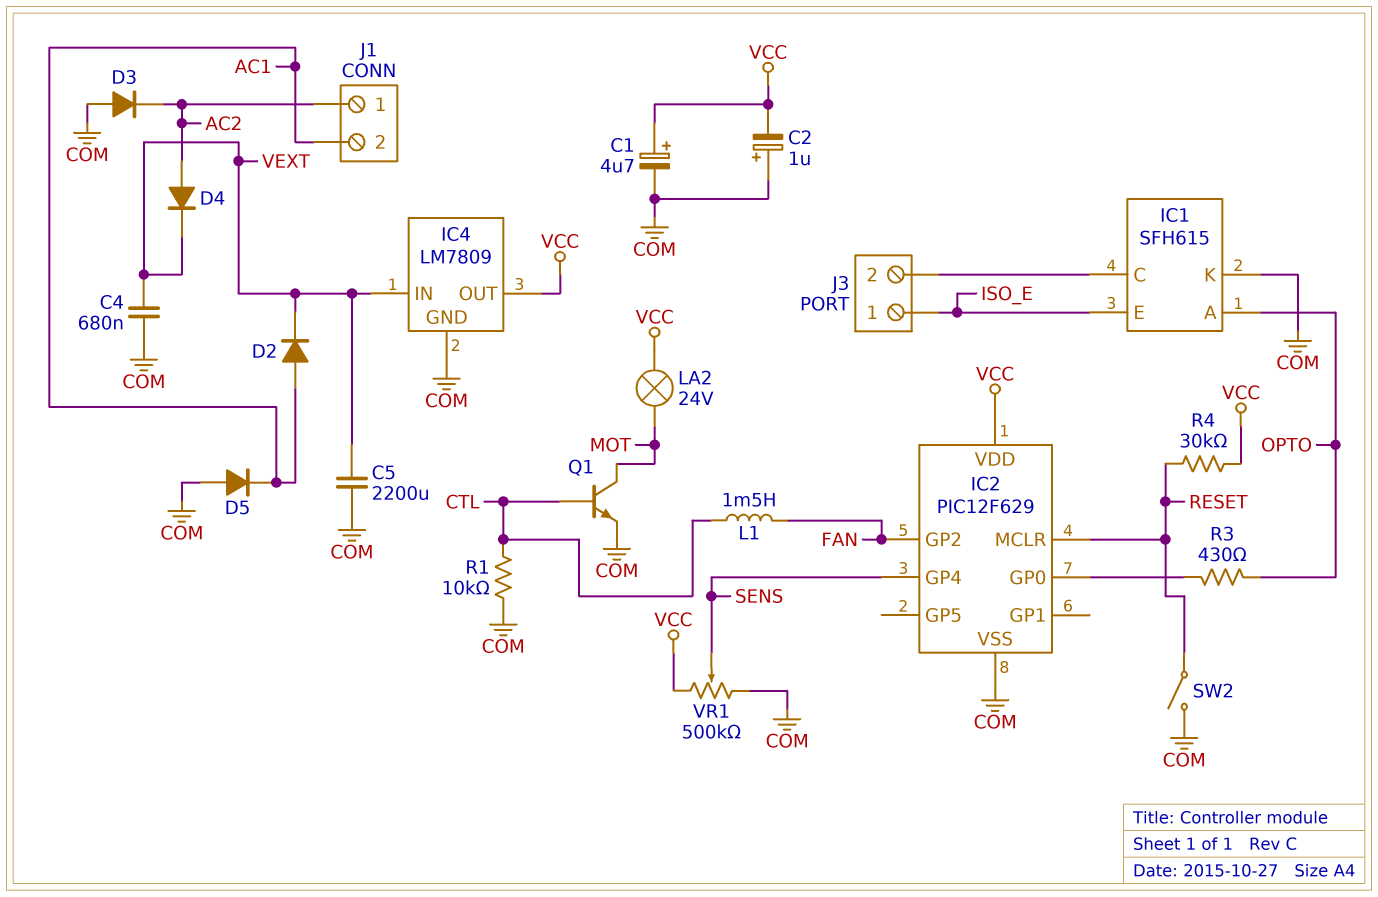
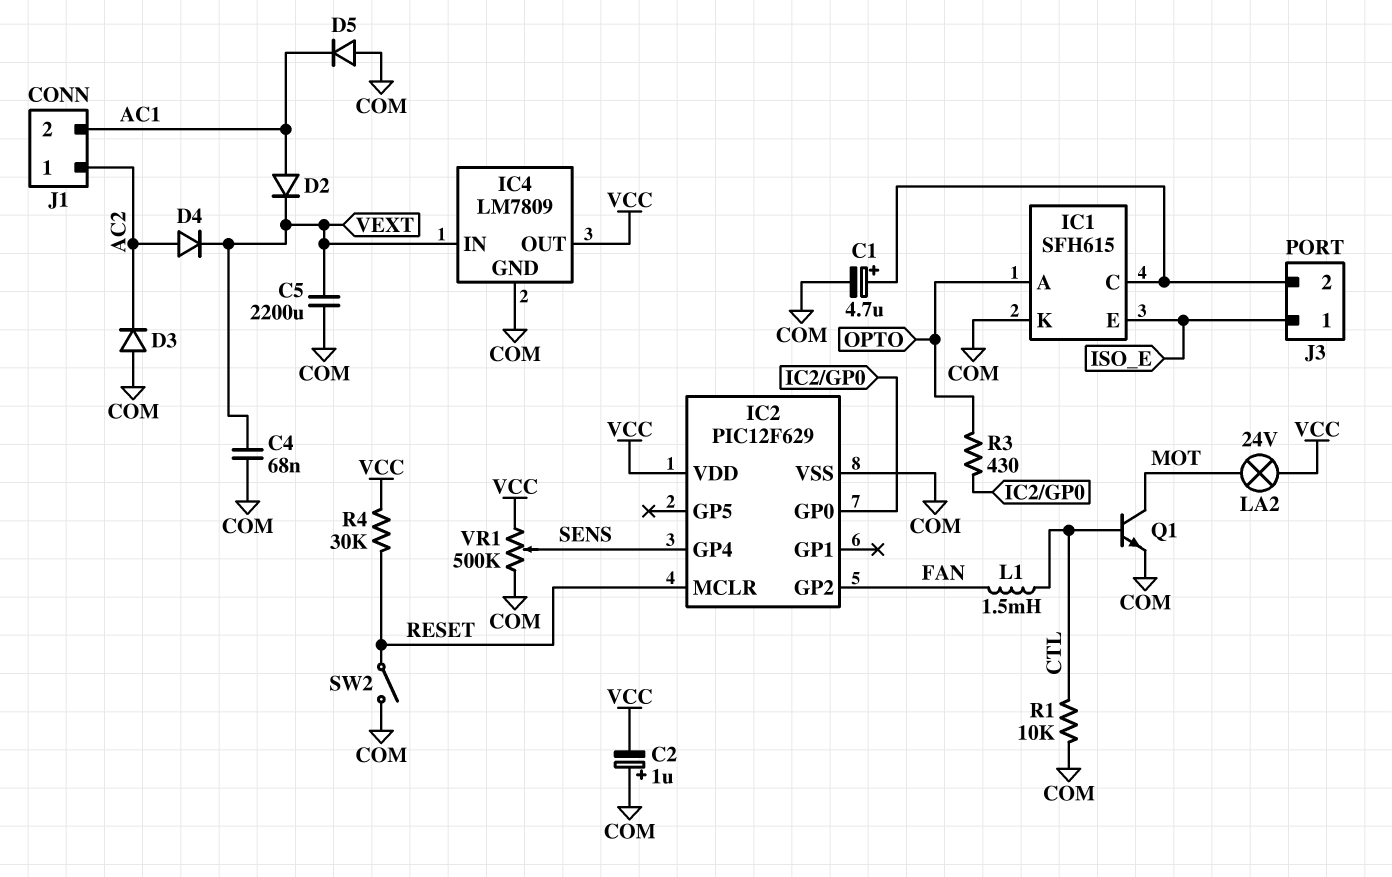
C1: 4.7uF (plus VCC, minus COM) -> 4.7uF (plus IC1/C, minus COM)
C4: 680nF (COM, VEXT) -> 68nF (COM, VEXT)

